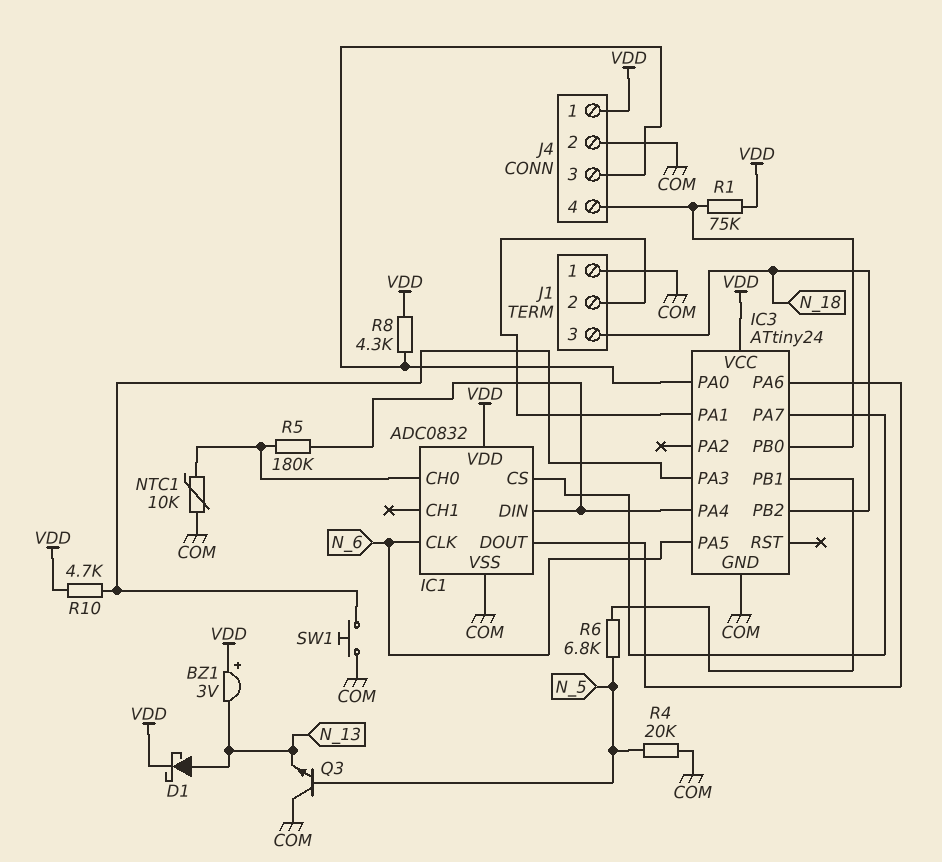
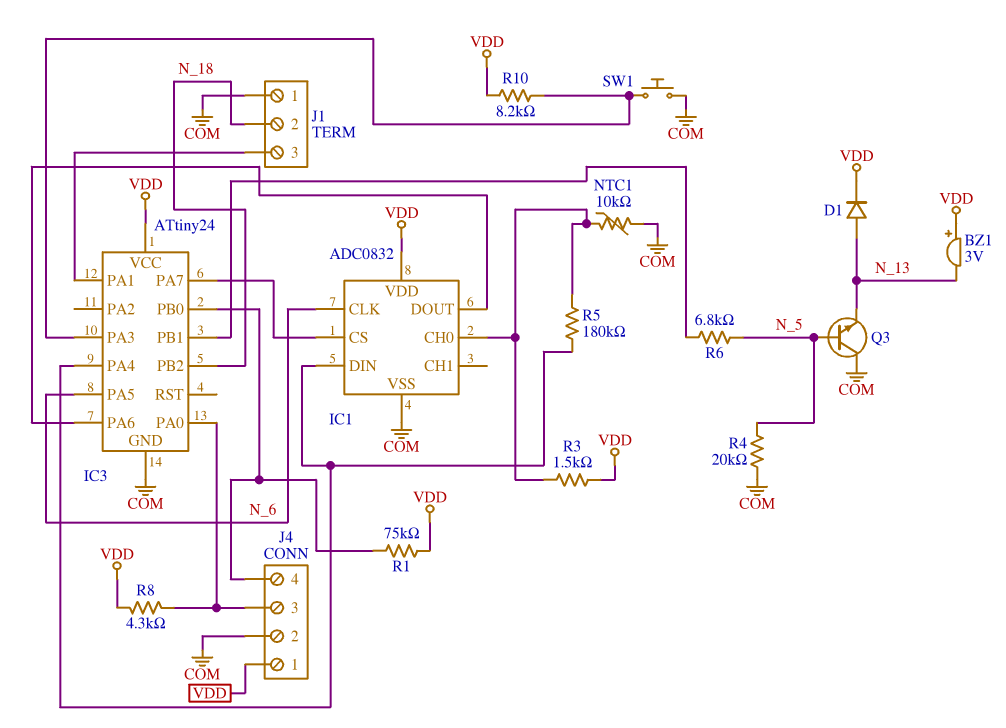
D1: schottky (A N_13, K VDD) -> diode (A N_13, K VDD)
J1 pin 2: IC3/PA1 -> N_18
J1 pin 3: N_18 -> IC3/PA1
R3: none -> 1.5k (IC1/CH0, VDD)
R10: 4.7k (IC3/PA3, VDD) -> 8.2k (IC3/PA3, VDD)

